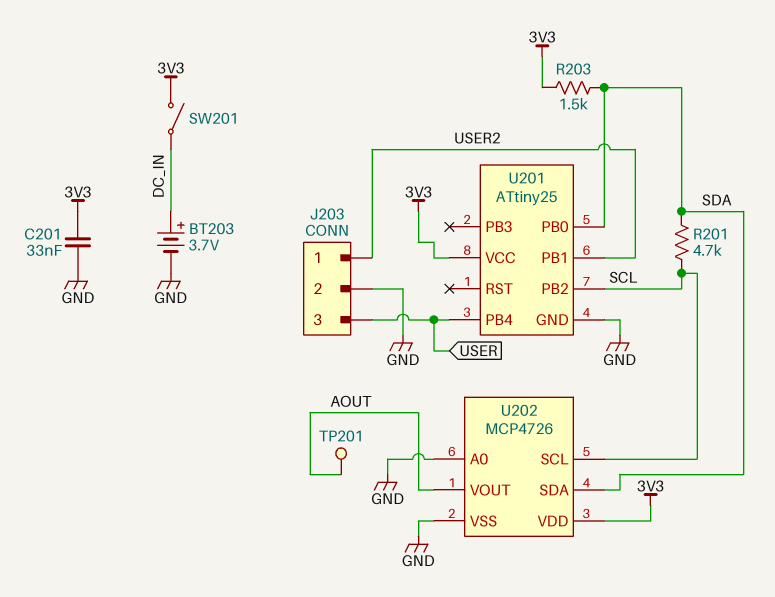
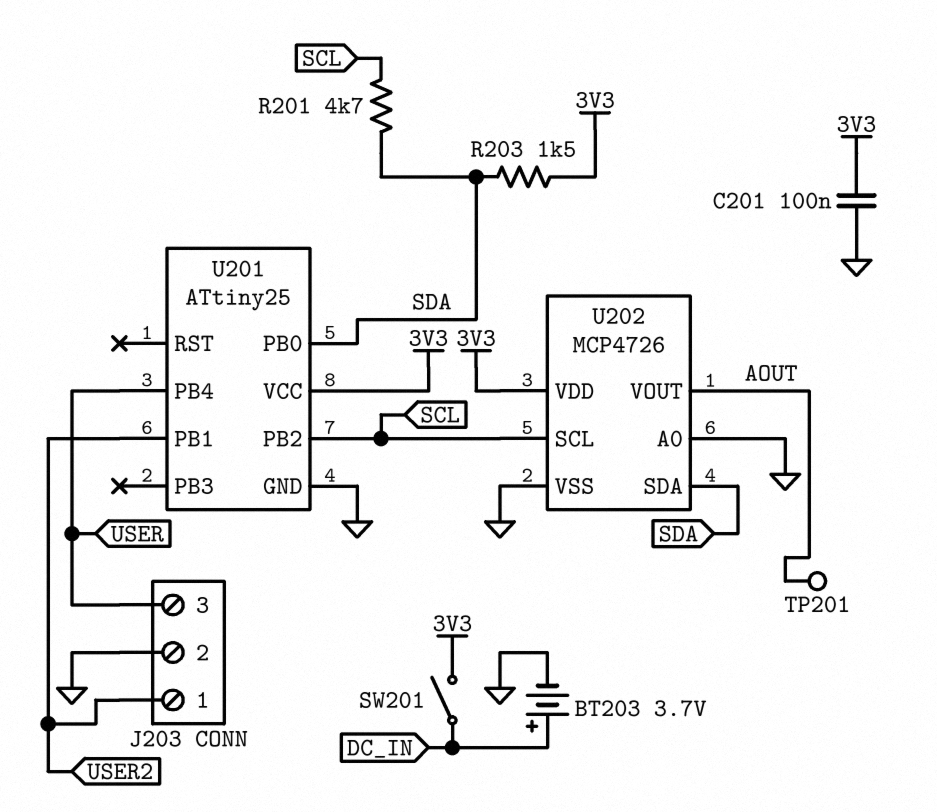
C201: 33nF (3V3, GND) -> 100nF (3V3, GND)

